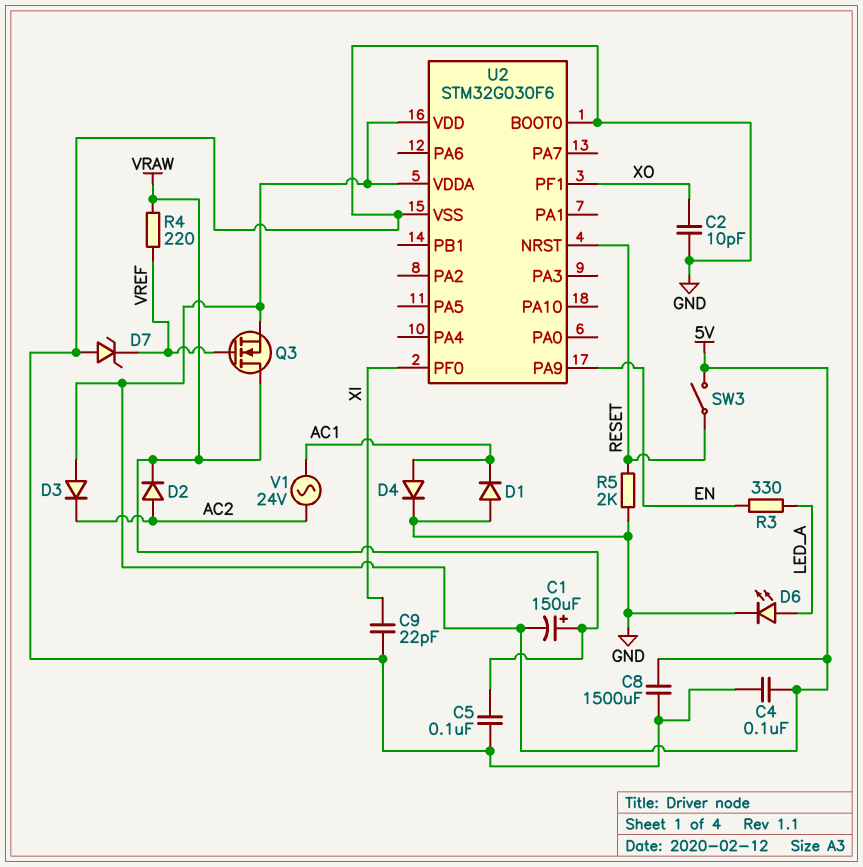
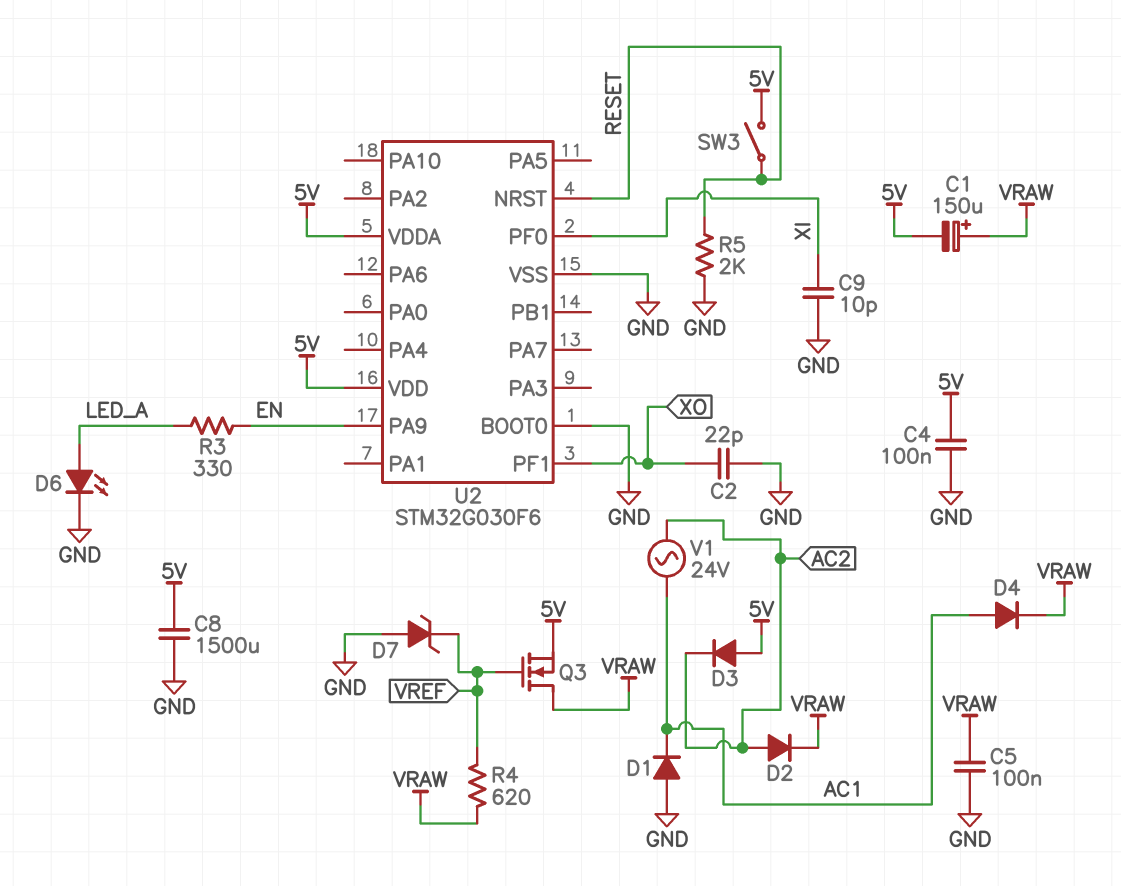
C2: 10pF (GND, XO) -> 22pF (GND, XO)
C9: 22pF (GND, XI) -> 10pF (GND, XI)
D4: diode (A AC1, K GND) -> diode (A AC1, K VRAW)
R4: 220 (VRAW, VREF) -> 620 (VRAW, VREF)

